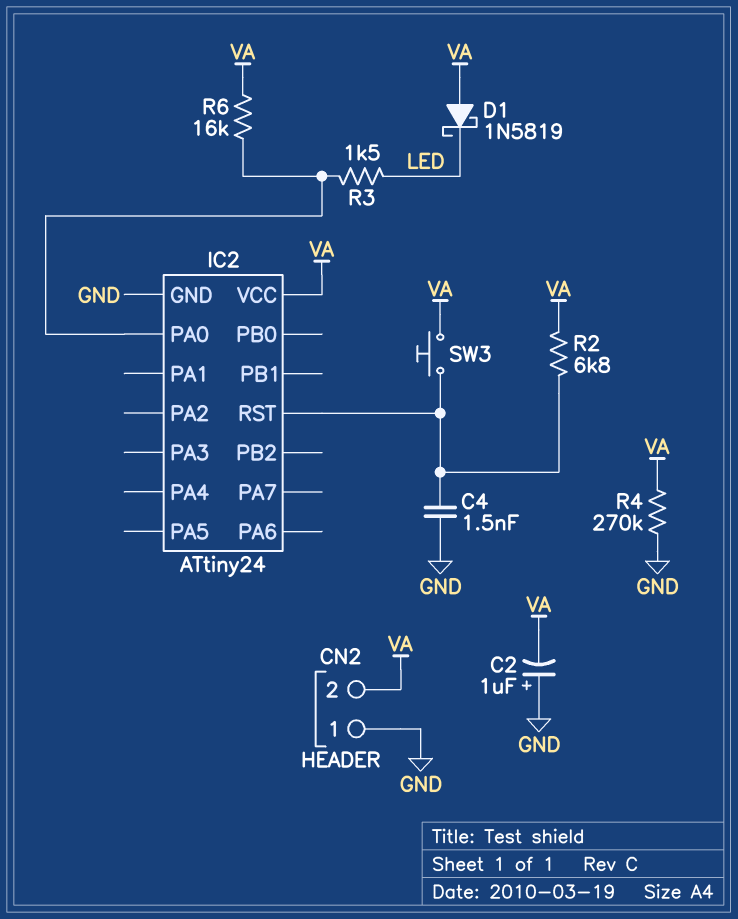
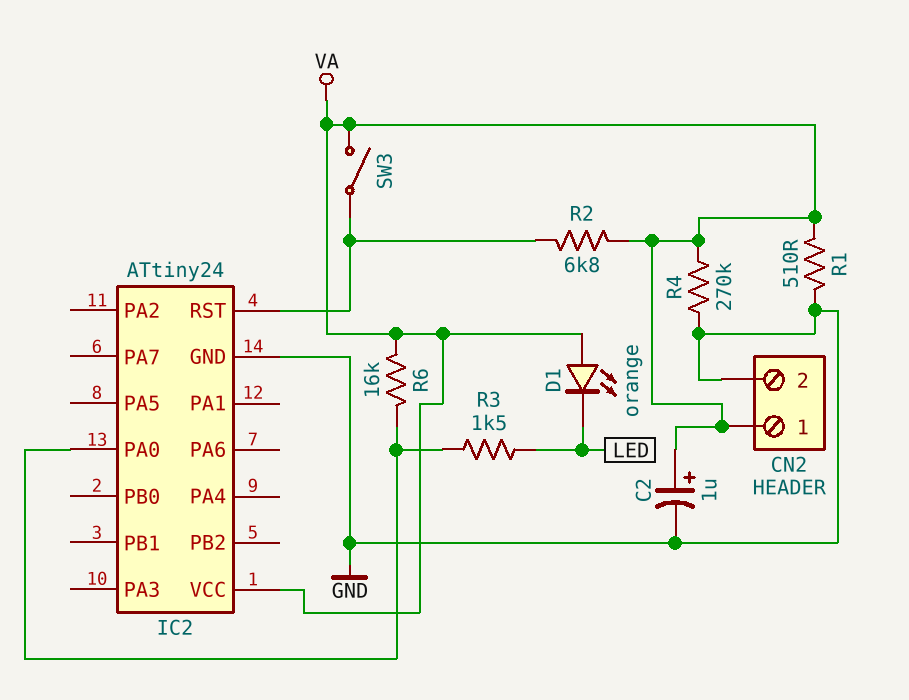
C2: 1uF (plus GND, minus VA) -> 1uF (plus VA, minus GND)
C4: 1.5nF (GND, IC2/RST) -> none
CN2 pin 1: GND -> VA
CN2 pin 2: VA -> GND
D1: schottky 1N5819 (A VA, K LED) -> LED orange (A VA, K LED)
R1: none -> 510 (GND, VA)
SW3: button (IC2/RST, VA) -> switch (IC2/RST, VA)

